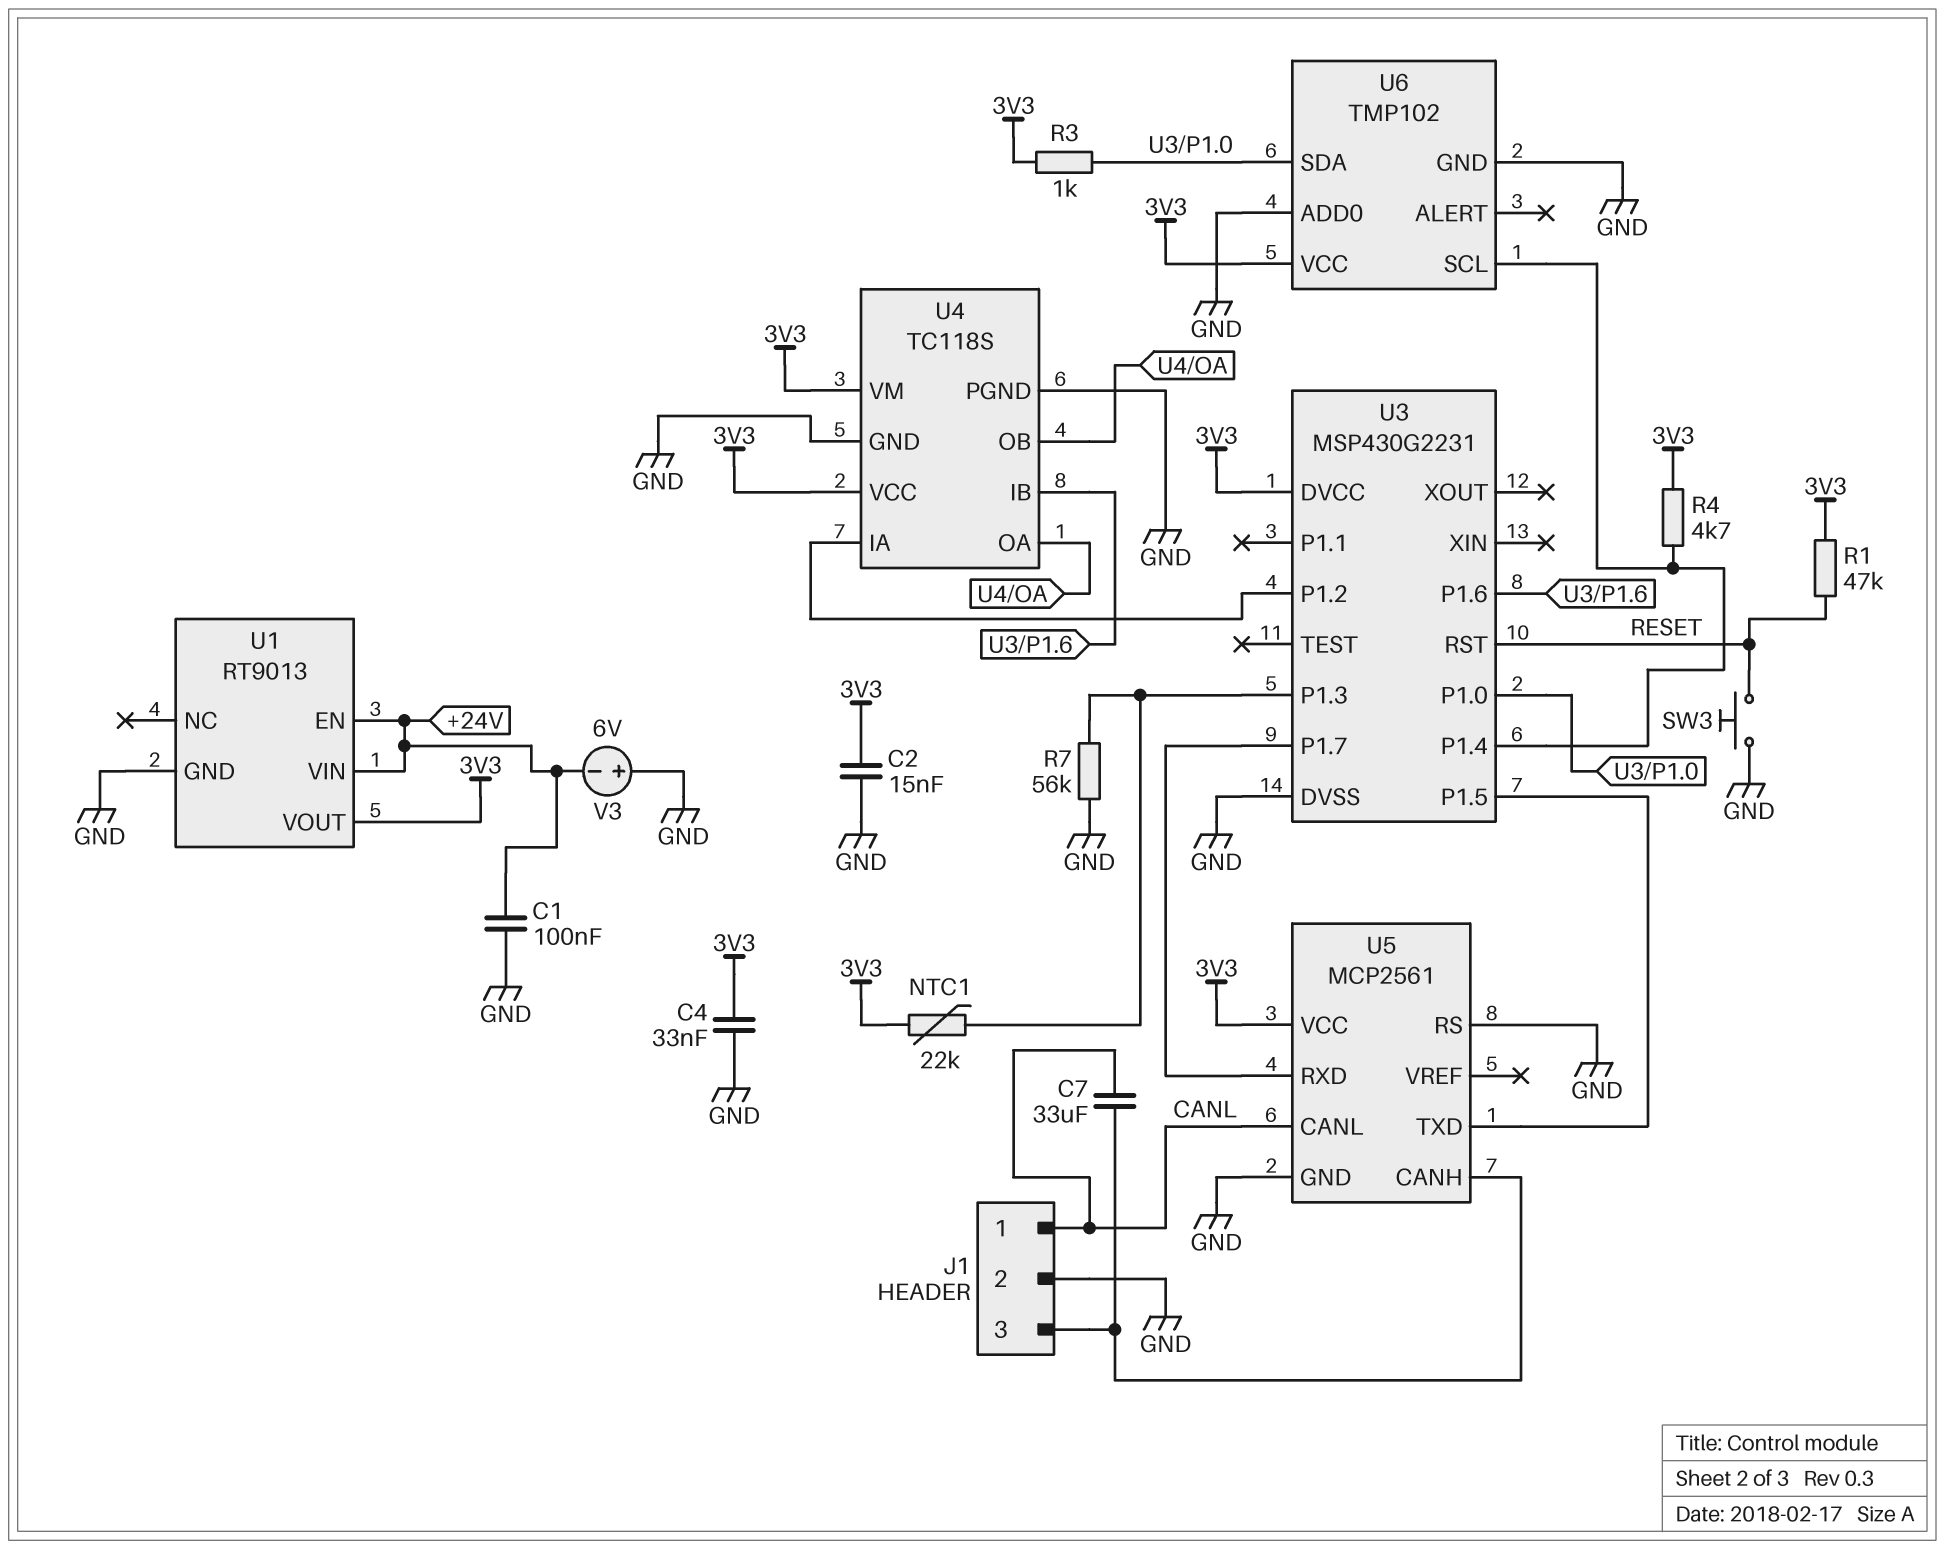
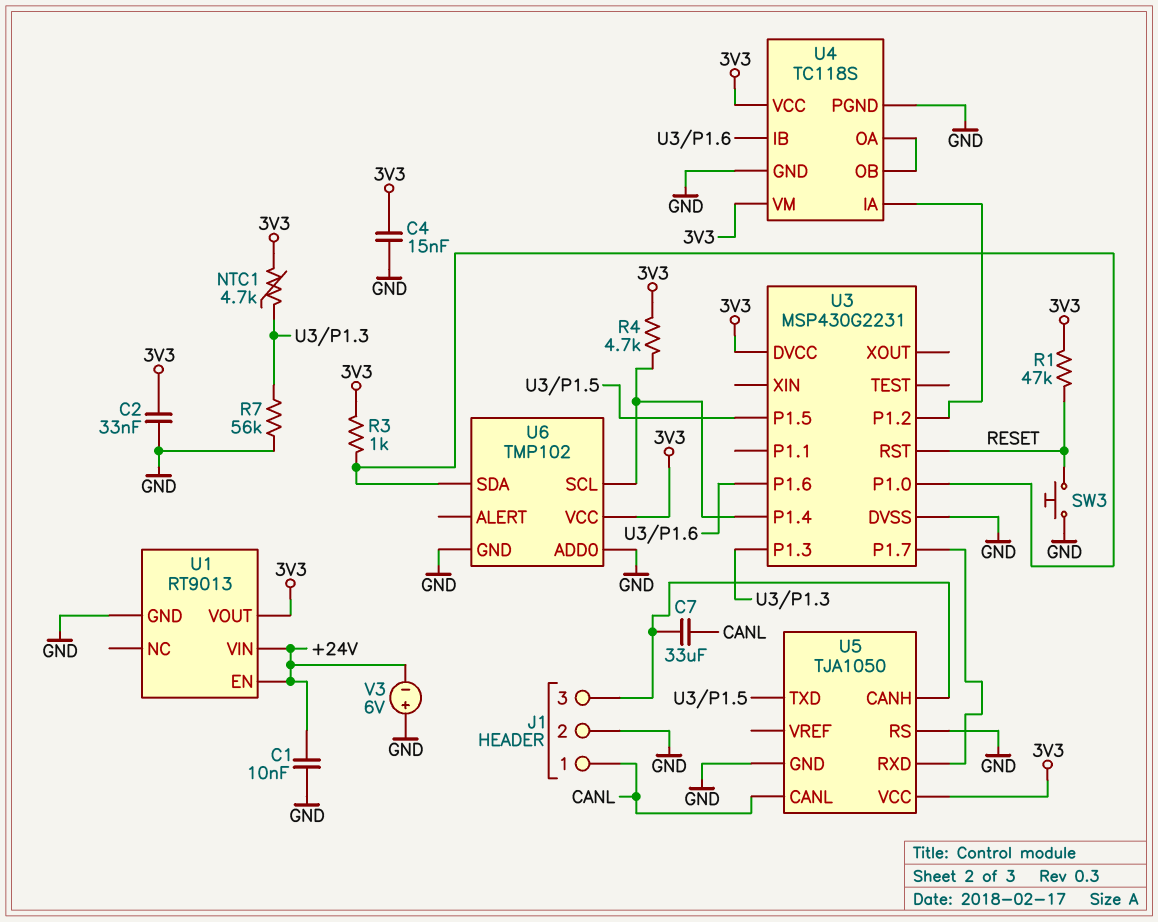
C1: 100nF (+24V, GND) -> 10nF (+24V, GND)
C2: 15nF (3V3, GND) -> 33nF (3V3, GND)
C4: 33nF (3V3, GND) -> 15nF (3V3, GND)
NTC1: 22k (3V3, U3/P1.3) -> 4.7k (3V3, U3/P1.3)
U5: MCP2561 -> TJA1050

